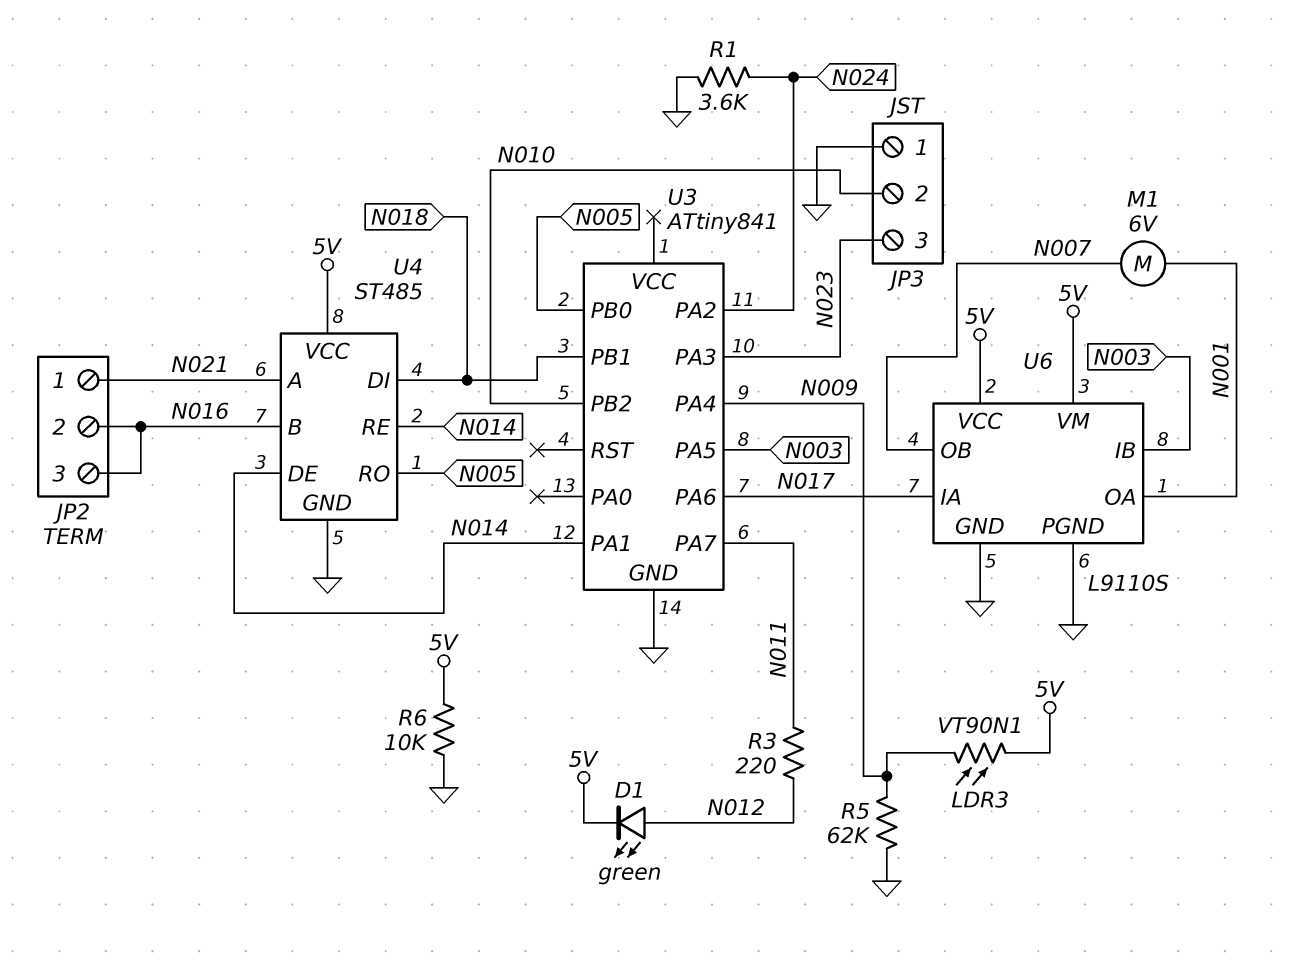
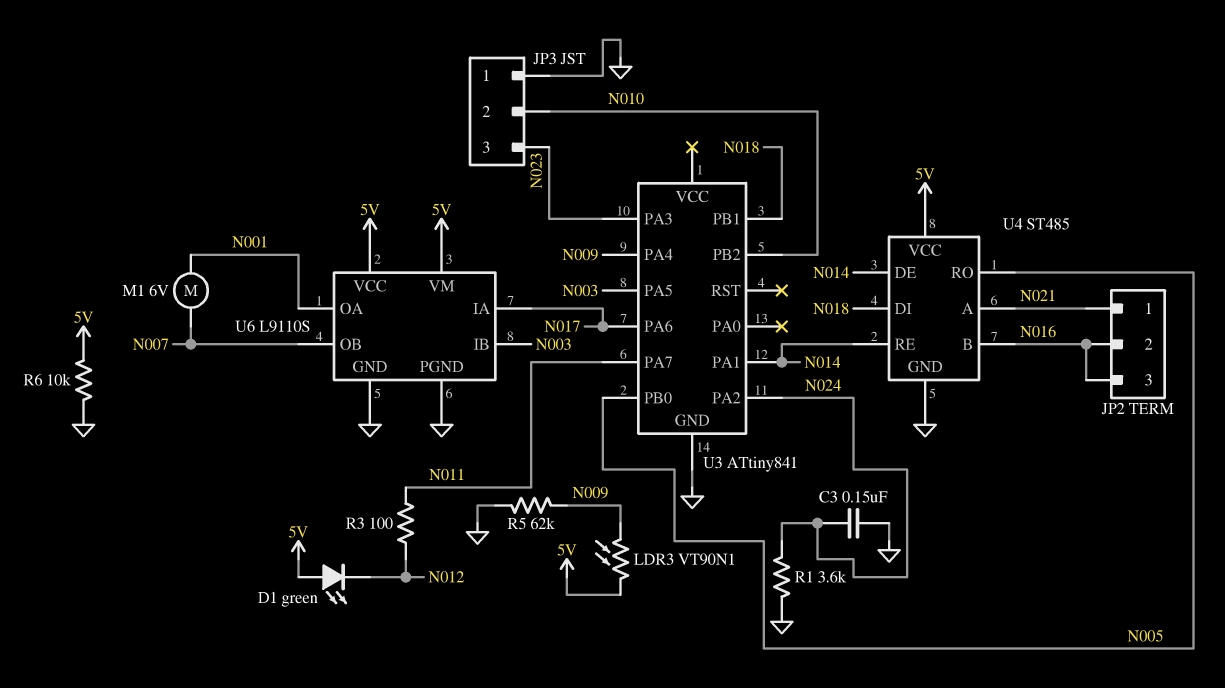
C3: none -> 150nF (GND, N024)
D1: LED green (A N012, K 5V) -> LED green (A 5V, K N012)
R3: 220 (N011, N012) -> 100 (N011, N012)

